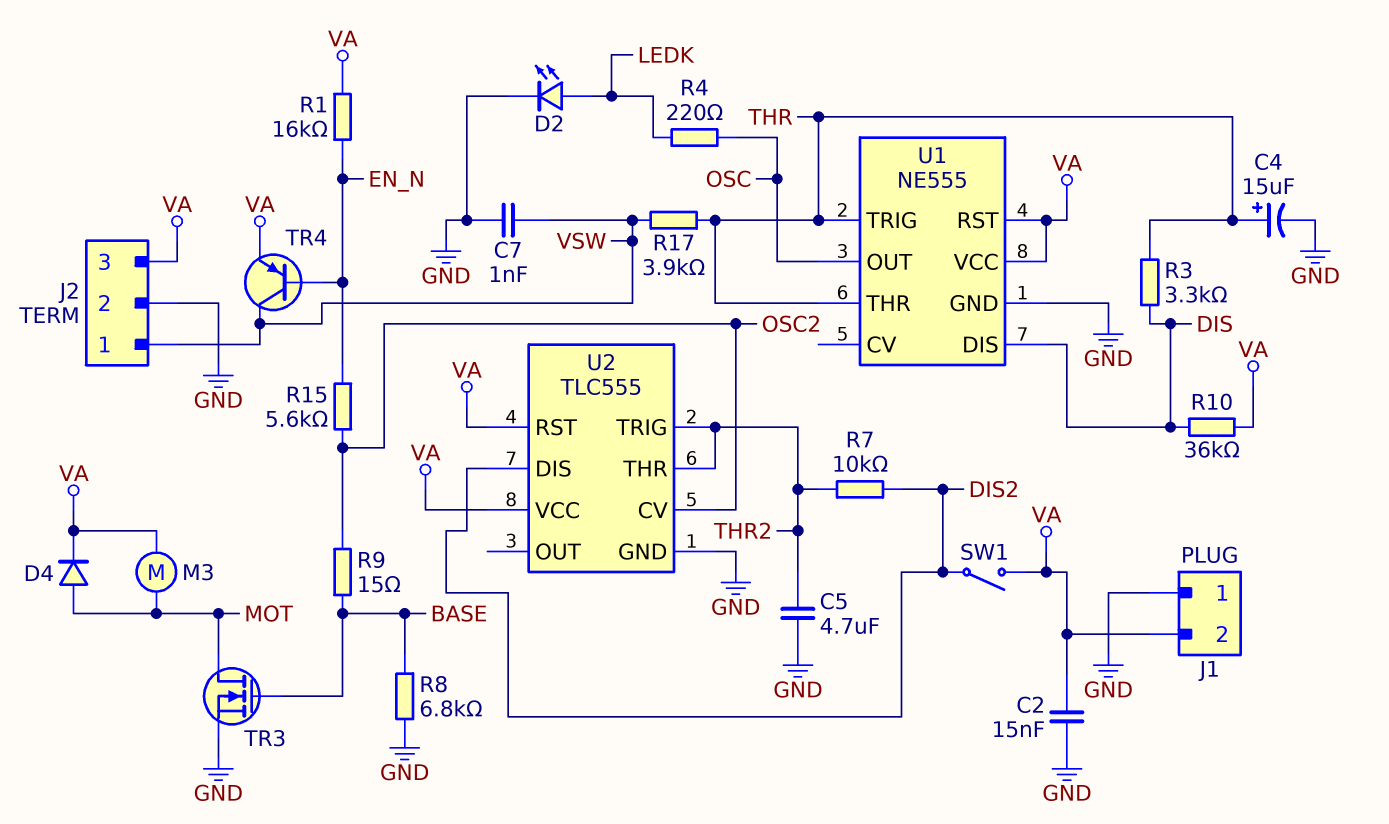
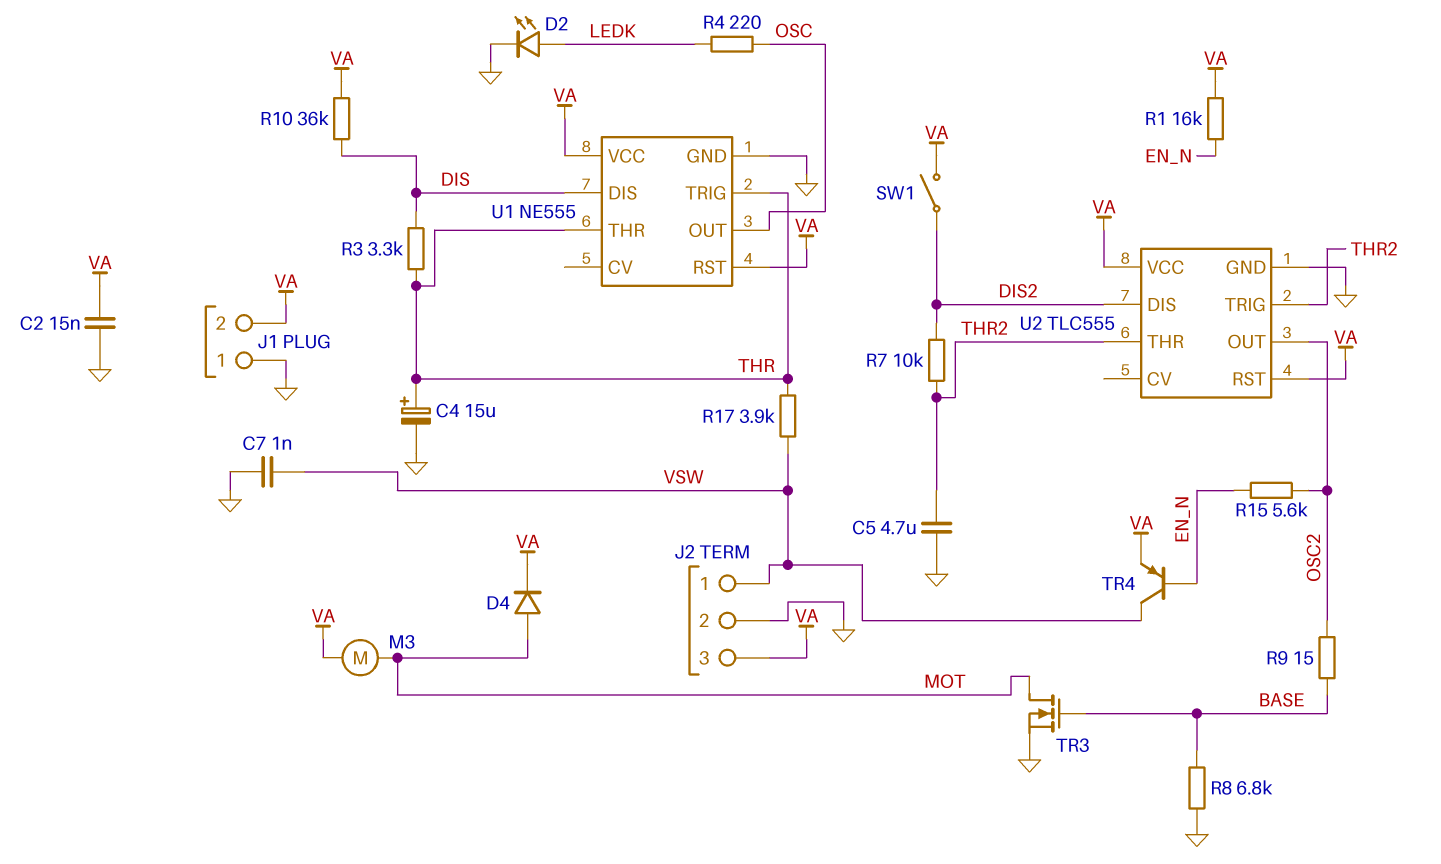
U2 pin CV: OSC2 -> none
U2 pin OUT: none -> OSC2

